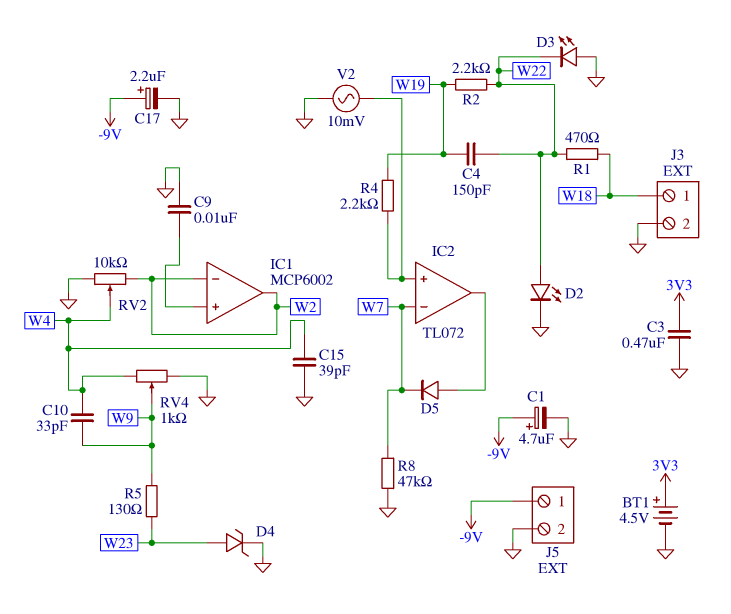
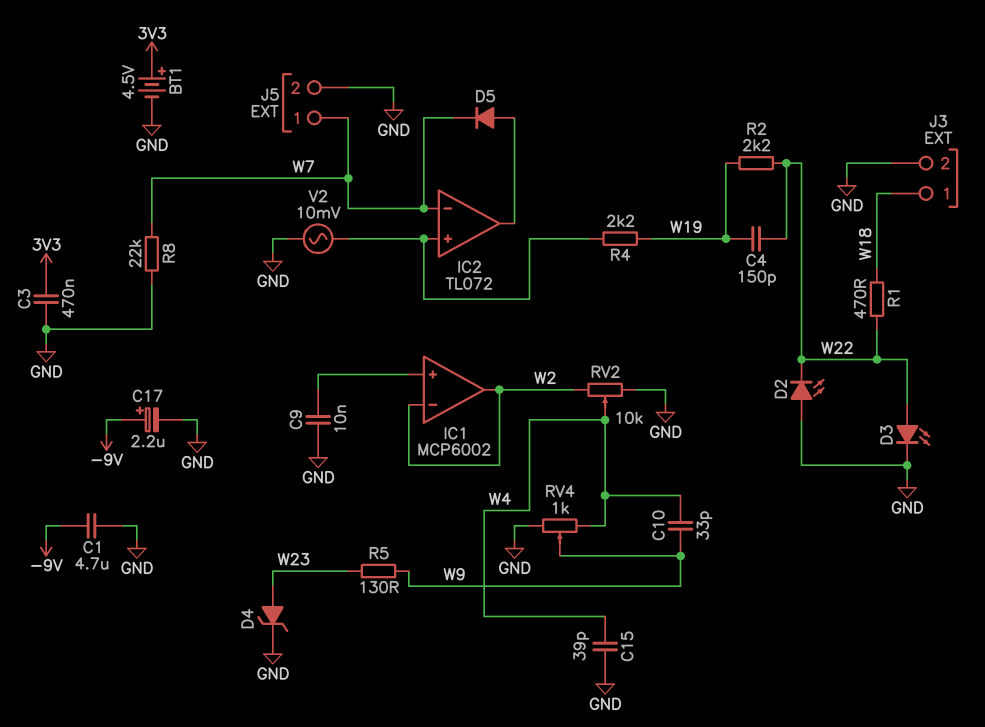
C1: 4.7uF (plus -9V, minus GND) -> 4.7uF (-9V, GND)
D2: LED (A W22, K GND) -> LED (A GND, K W22)
D3: LED (A GND, K W22) -> LED (A W22, K GND)
J5 pin 1: -9V -> W7
R8: 47k (GND, W7) -> 22k (GND, W7)

